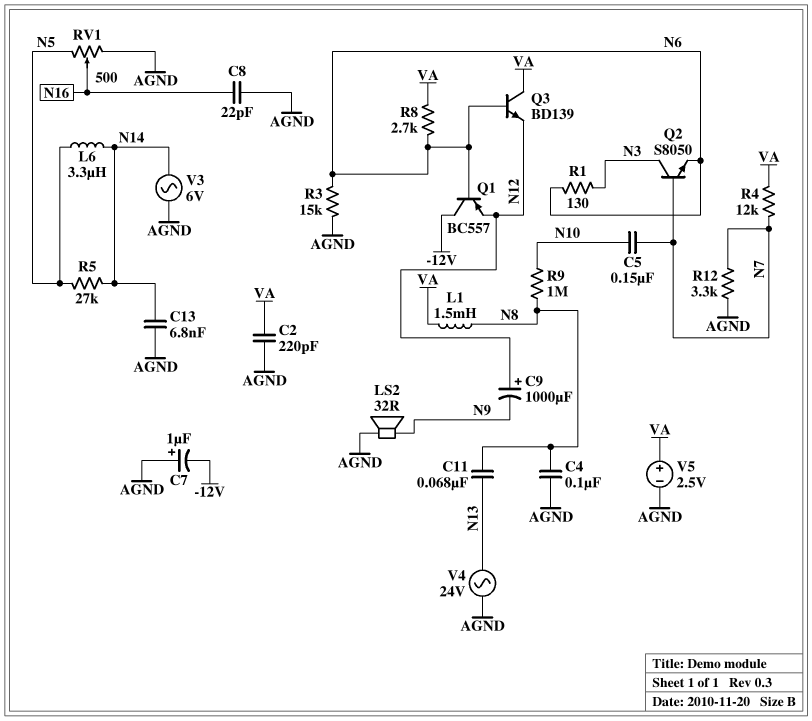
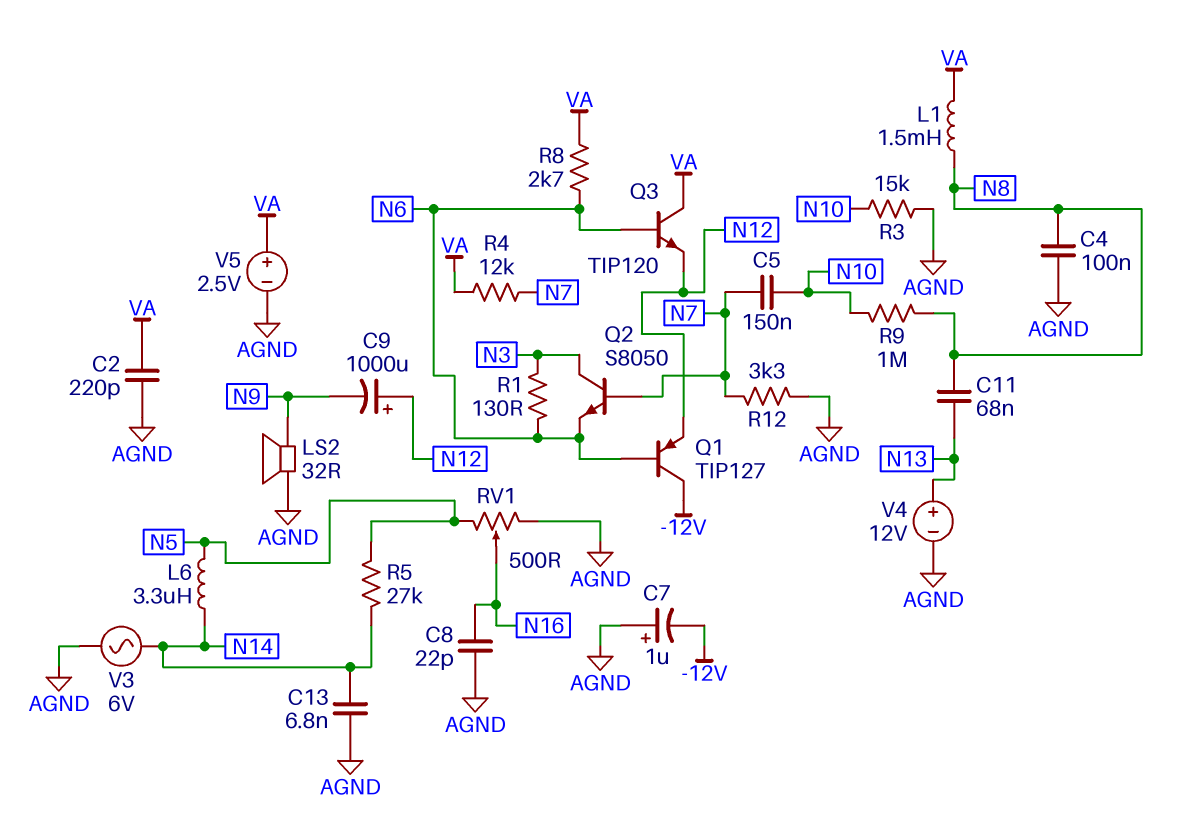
Q1: PNP BC557 (B N6, C -12V, E N12) -> PNP TIP127 (B N6, C -12V, E N12)
Q3: NPN BD139 (B N6, C VA, E N12) -> NPN TIP120 (B N6, C VA, E N12)
R3: 15k (AGND, N6) -> 15k (AGND, N10)
V4: AC 24V (AGND, N13) -> 12V (plus N13, minus AGND)

